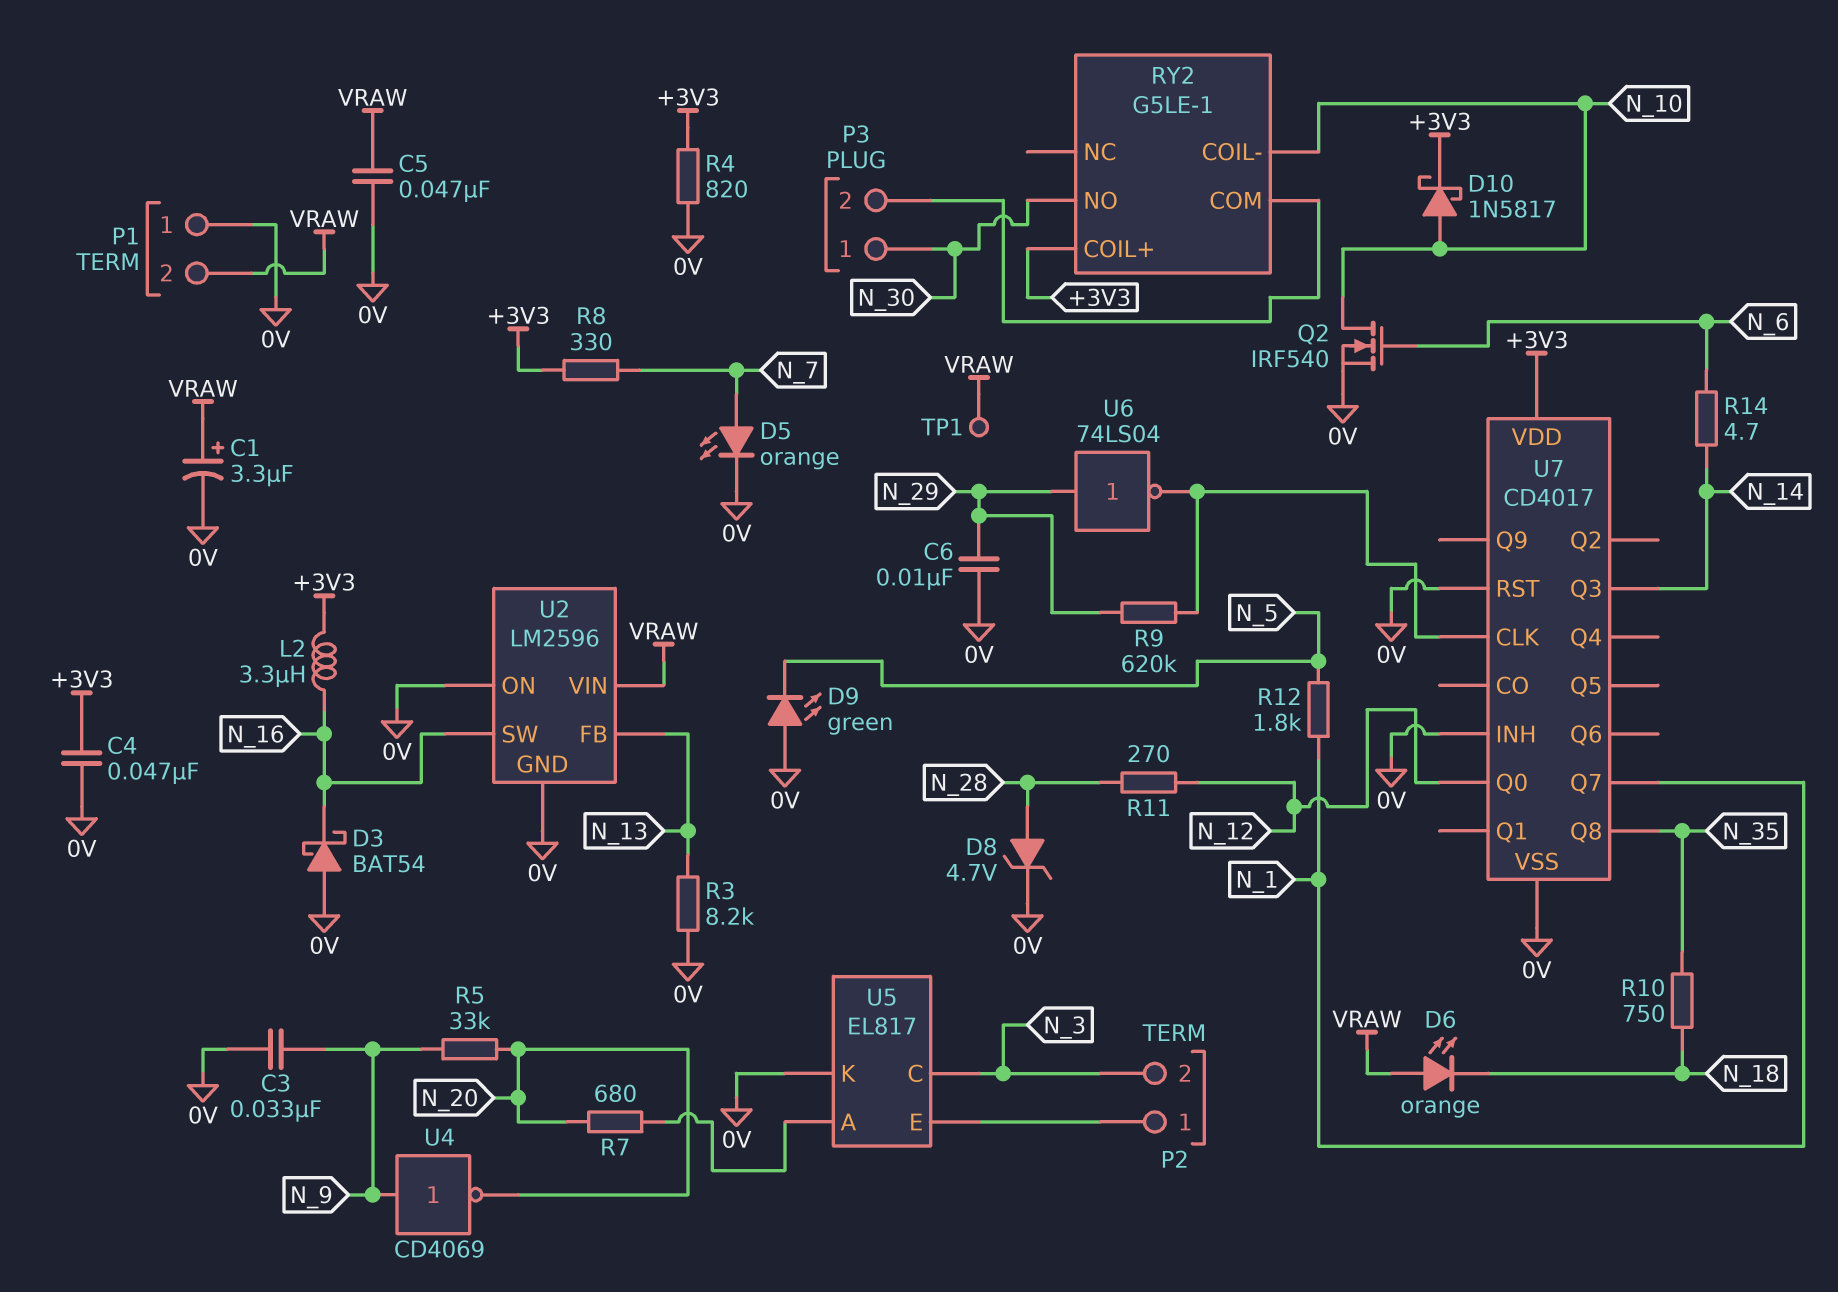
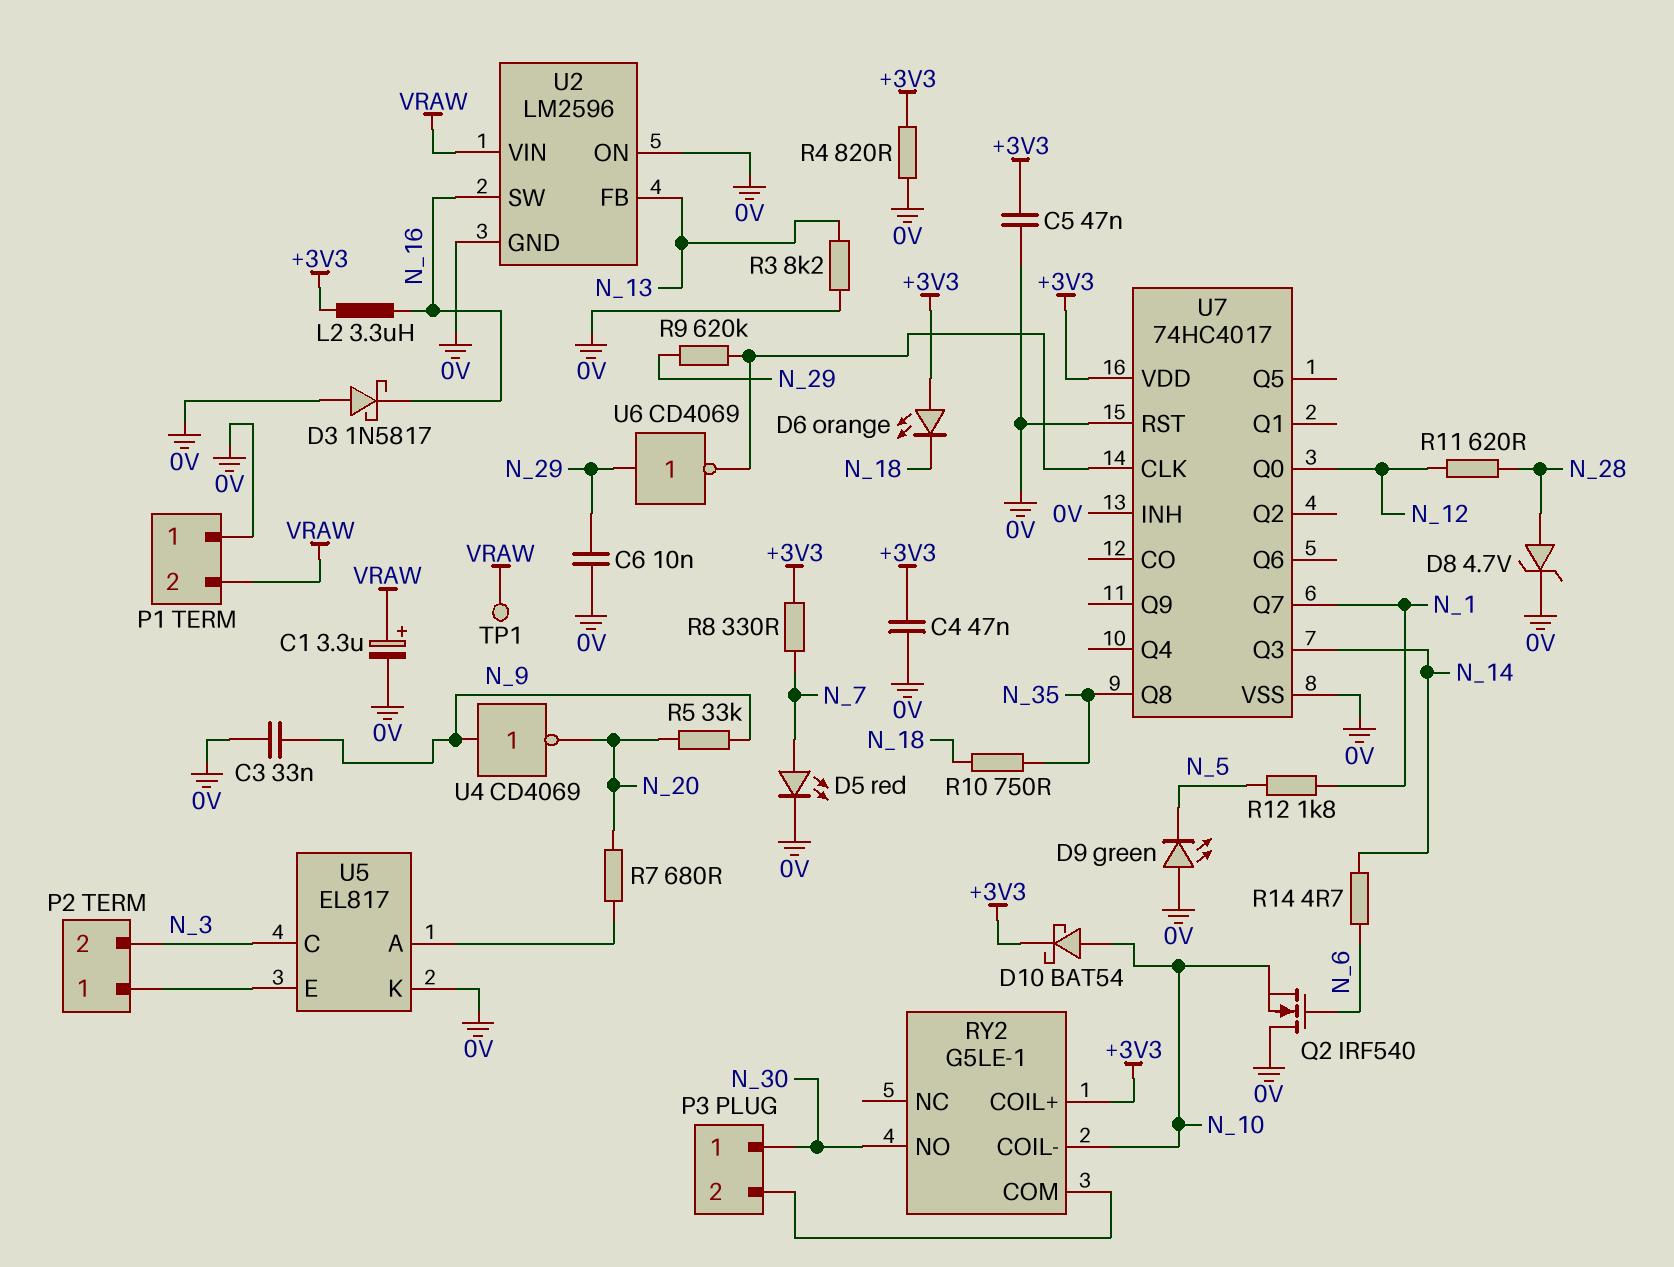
C5: 47nF (0V, VRAW) -> 47nF (+3V3, 0V)
D3: schottky BAT54 (A 0V, K N_16) -> schottky 1N5817 (A 0V, K N_16)
D5: LED orange (A N_7, K 0V) -> LED red (A N_7, K 0V)
D6: LED orange (A VRAW, K N_18) -> LED orange (A +3V3, K N_18)
D10: schottky 1N5817 (A N_10, K +3V3) -> schottky BAT54 (A N_10, K +3V3)
Q2: NMOS IRF540 (G N_6, D N_10, S 0V) -> NMOS IRF540 (G N_6, D 0V, S N_10)
R11: 270 (N_12, N_28) -> 620 (N_12, N_28)
U6: NOT 74LS04 (in N_29, out U7/CLK) -> NOT CD4069 (in N_29, out U7/CLK)
U7: CD4017 -> 74HC4017

